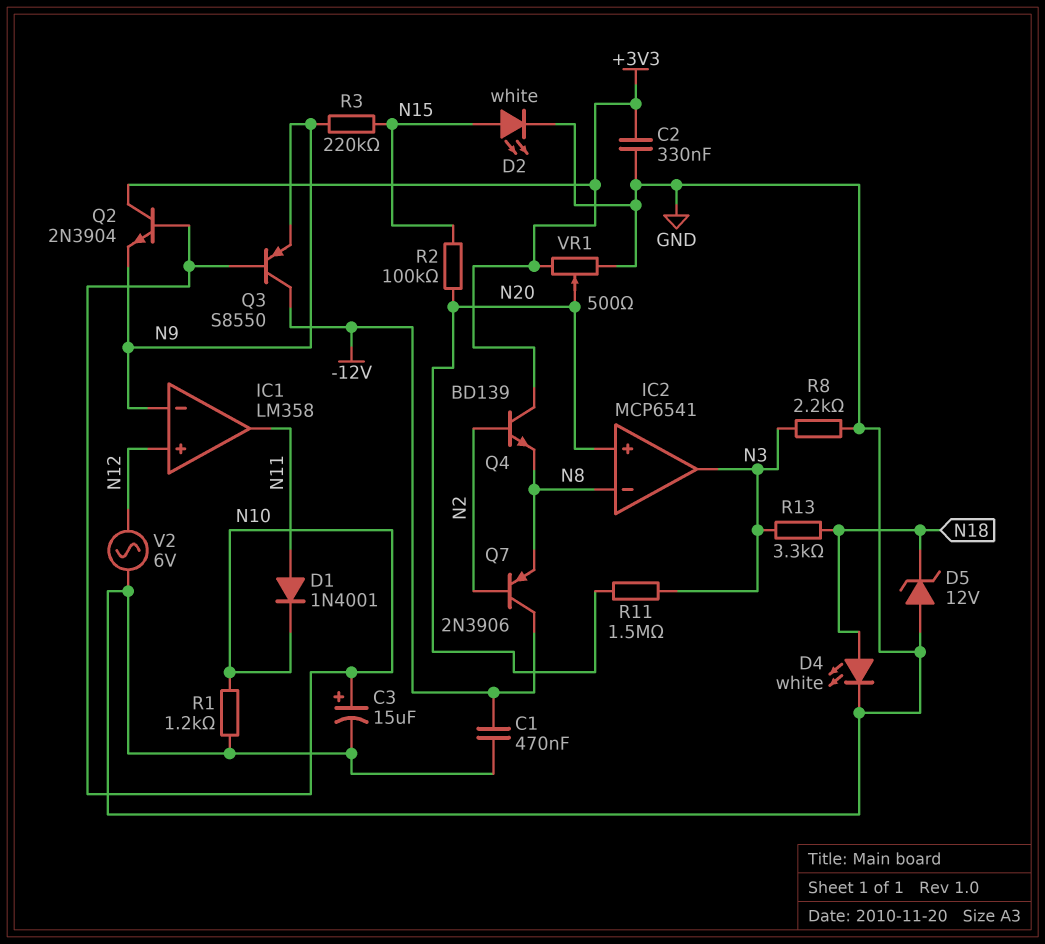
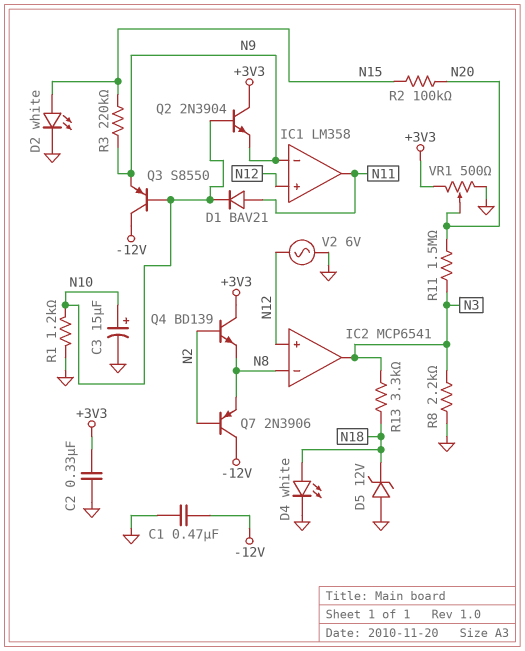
D1: diode 1N4001 (A N11, K N10) -> diode BAV21 (A N11, K N10)
IC2 pin in+: N20 -> N12

